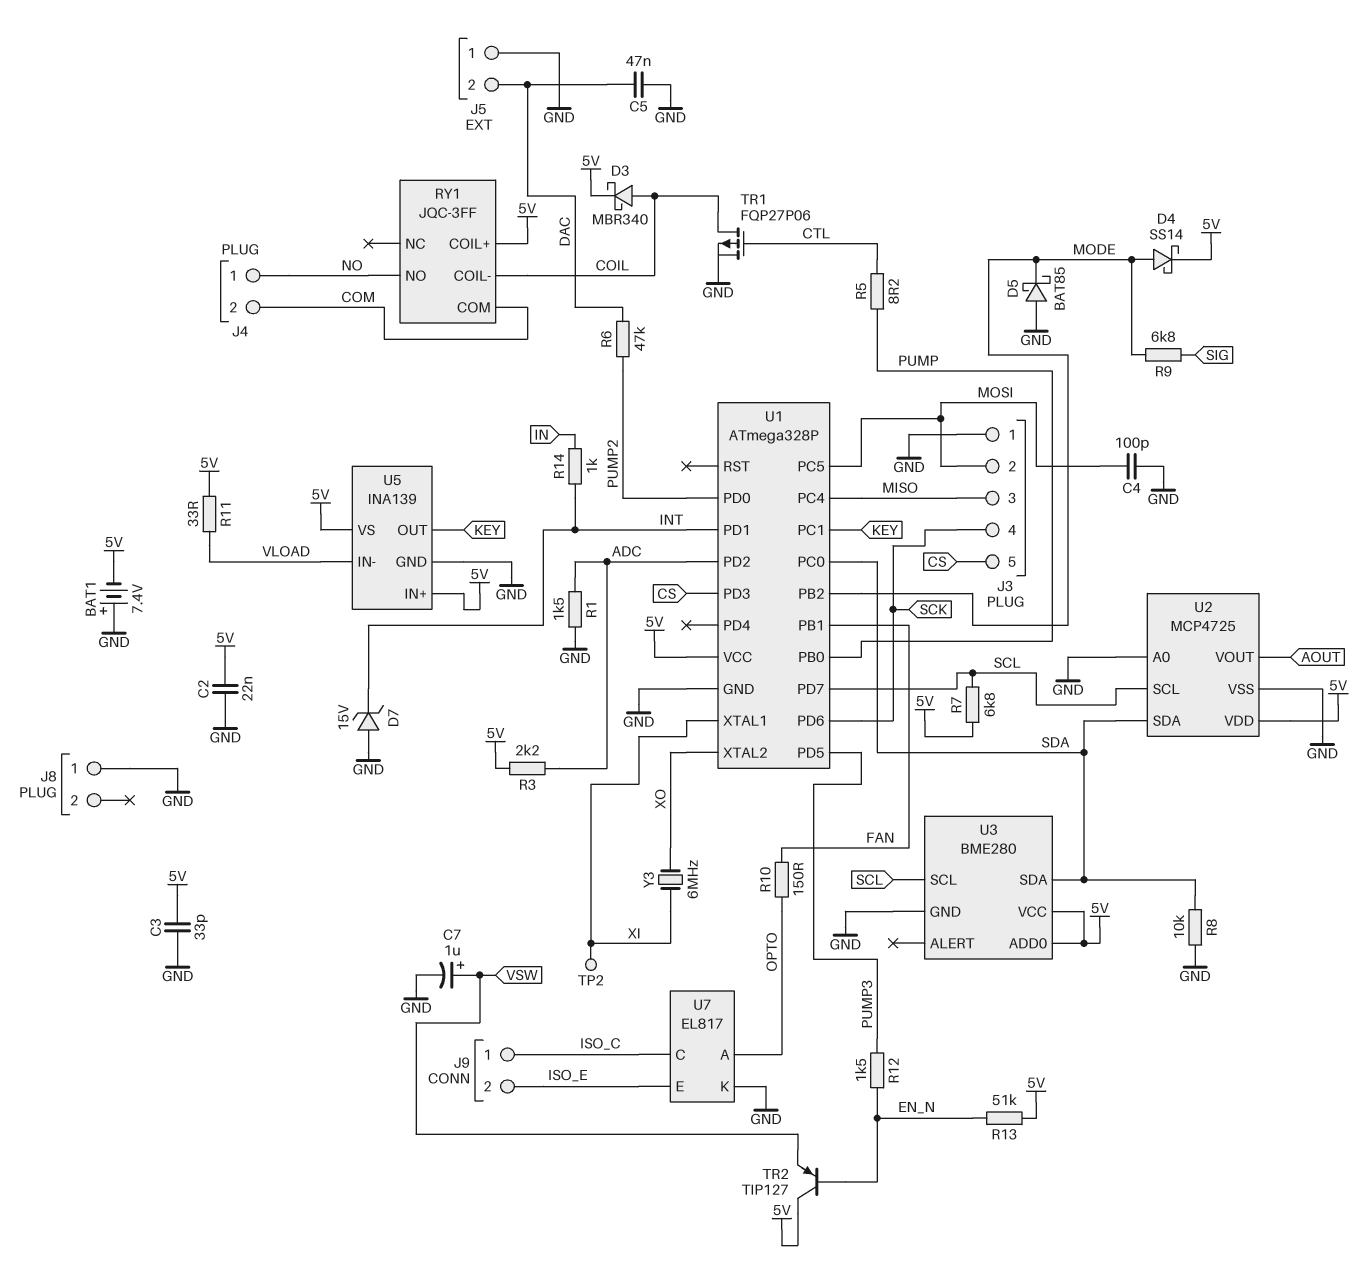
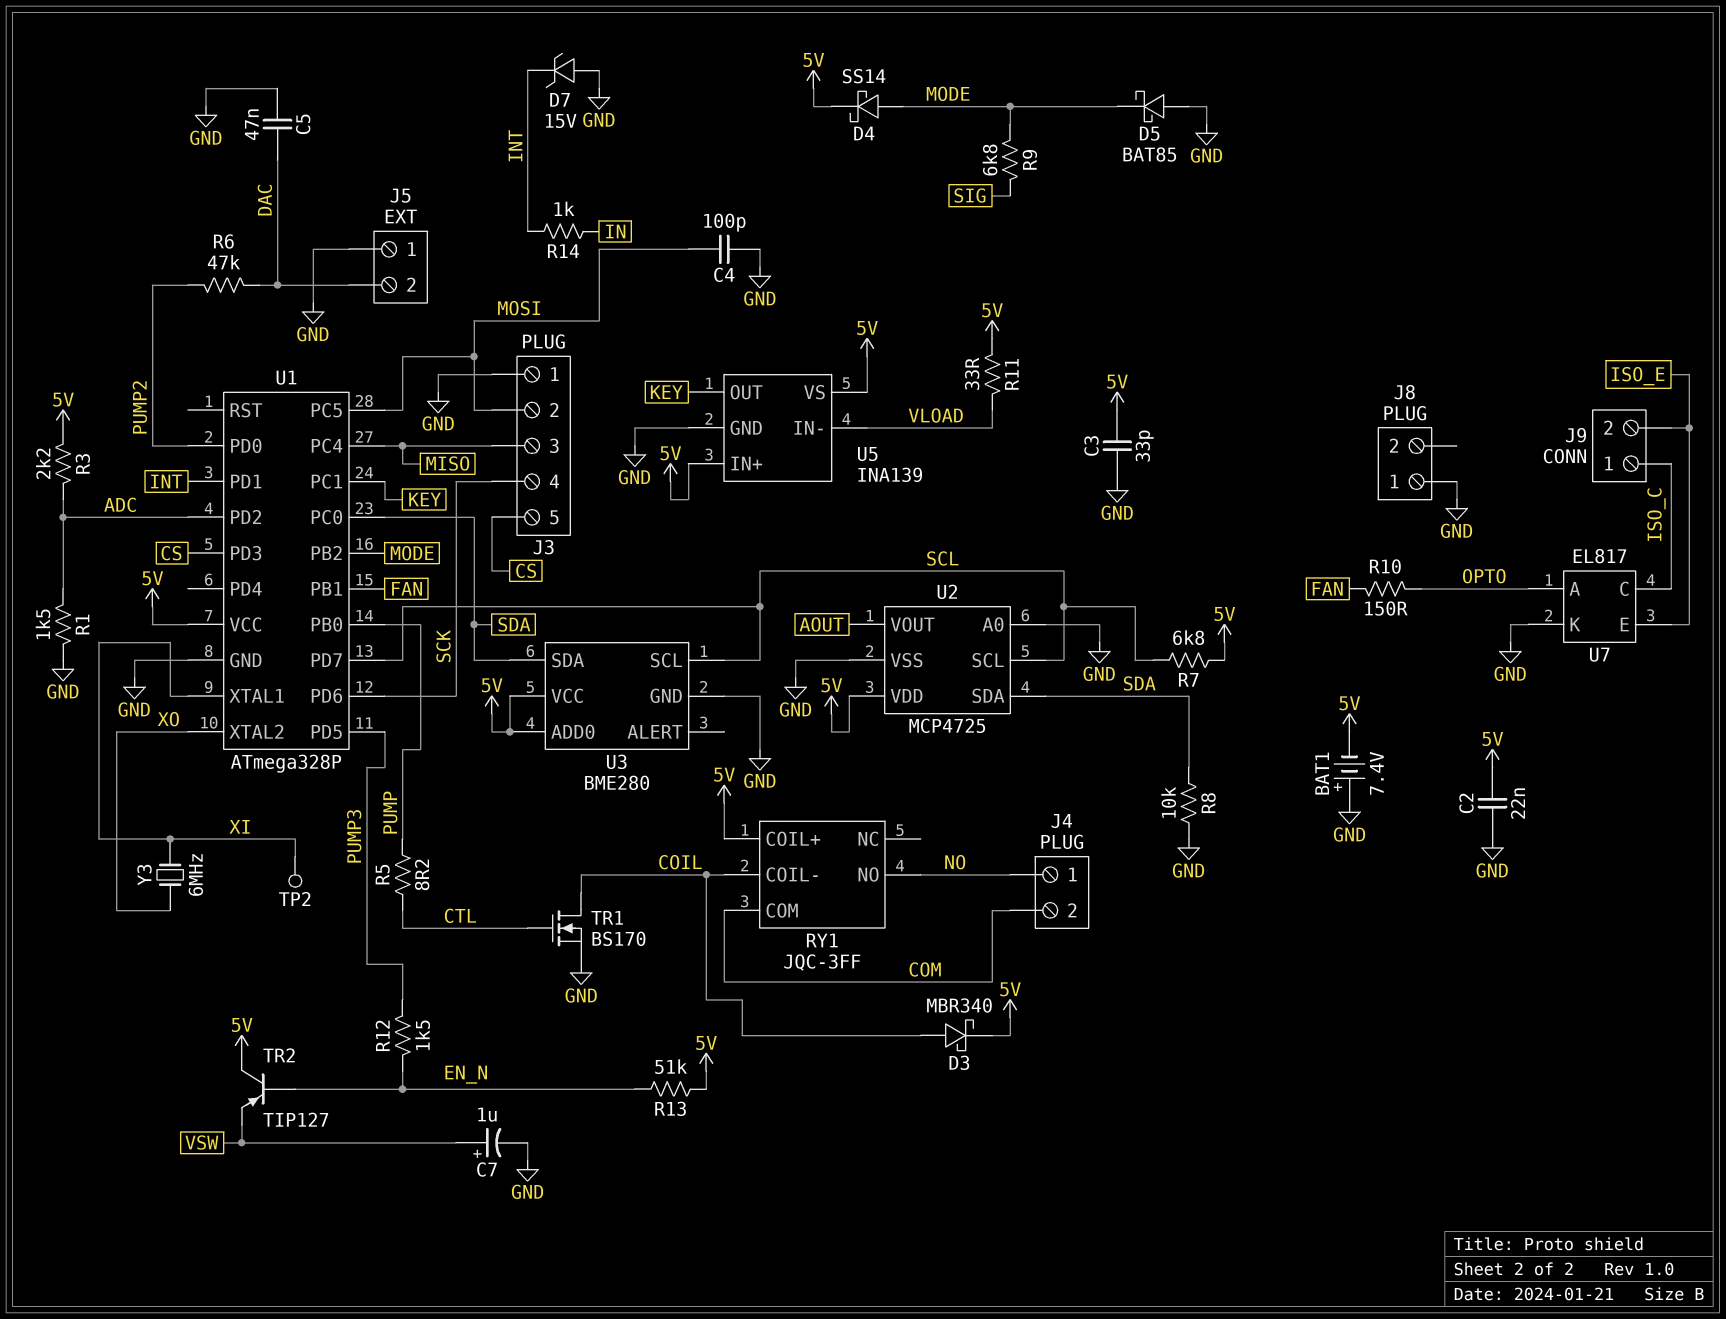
TR1: PMOS FQP27P06 (G CTL, D COIL, S GND) -> NMOS BS170 (G CTL, D COIL, S GND)

